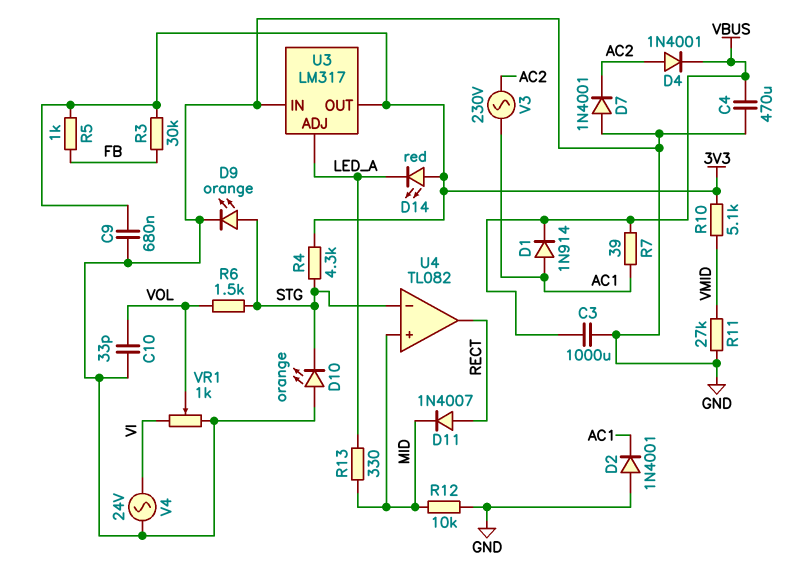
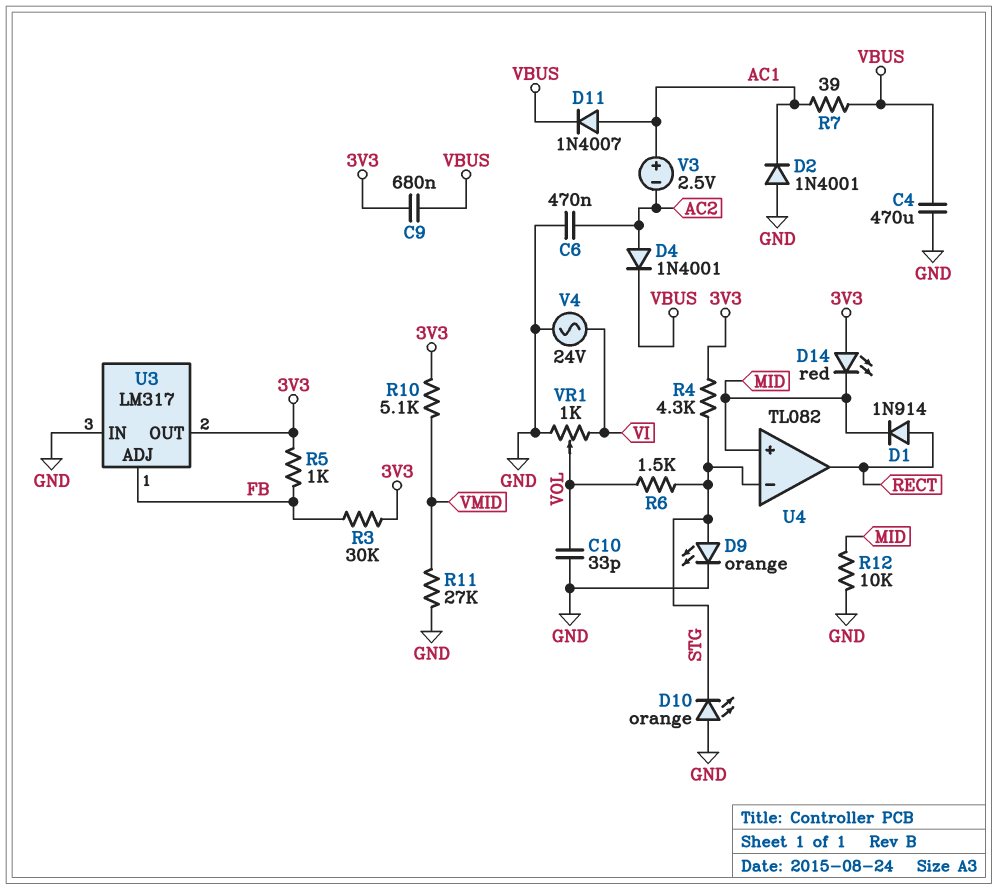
C3: 1000uF (GND, VBUS) -> none
C6: none -> 470nF (AC2, GND)
C9: 680nF (3V3, GND) -> 680nF (3V3, VBUS)
D1: diode 1N914 (A AC1, K VBUS) -> diode 1N914 (A RECT, K MID)
D7: diode 1N4001 (A GND, K AC2) -> none
D11: diode 1N4007 (A RECT, K MID) -> diode 1N4007 (A AC1, K VBUS)
D14: LED red (A 3V3, K LED_A) -> LED red (A 3V3, K MID)
R13: 330 (LED_A, MID) -> none
U3 pin ADJ: LED_A -> FB
V3: AC 230V (AC1, AC2) -> 2.5V (plus AC1, minus AC2)

